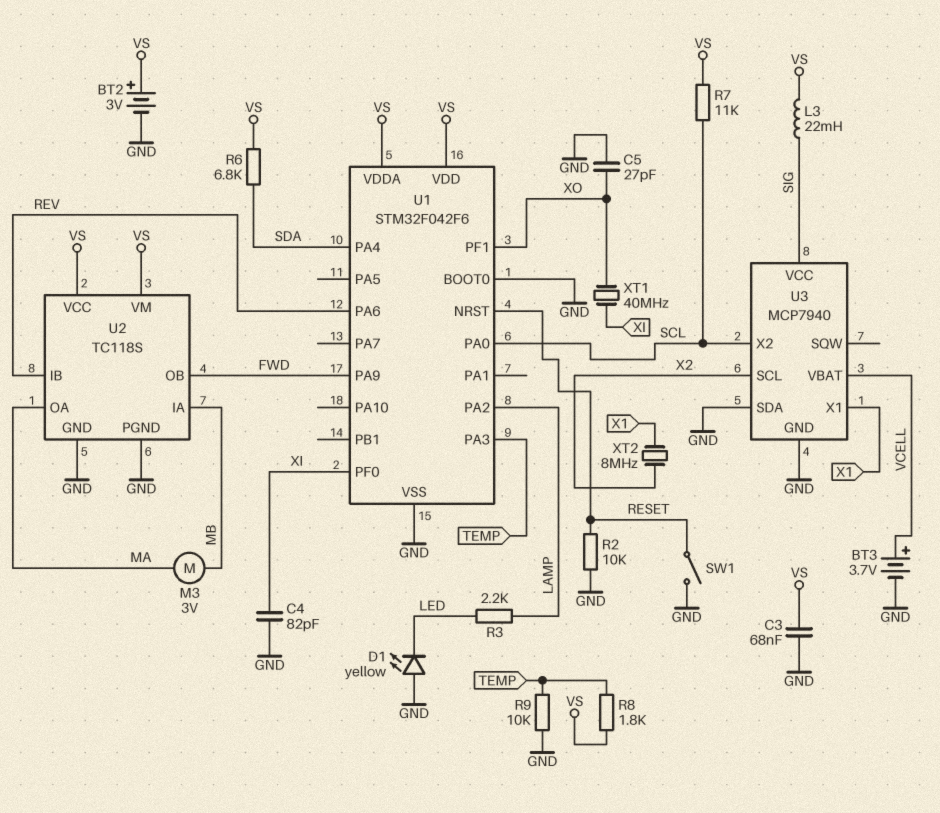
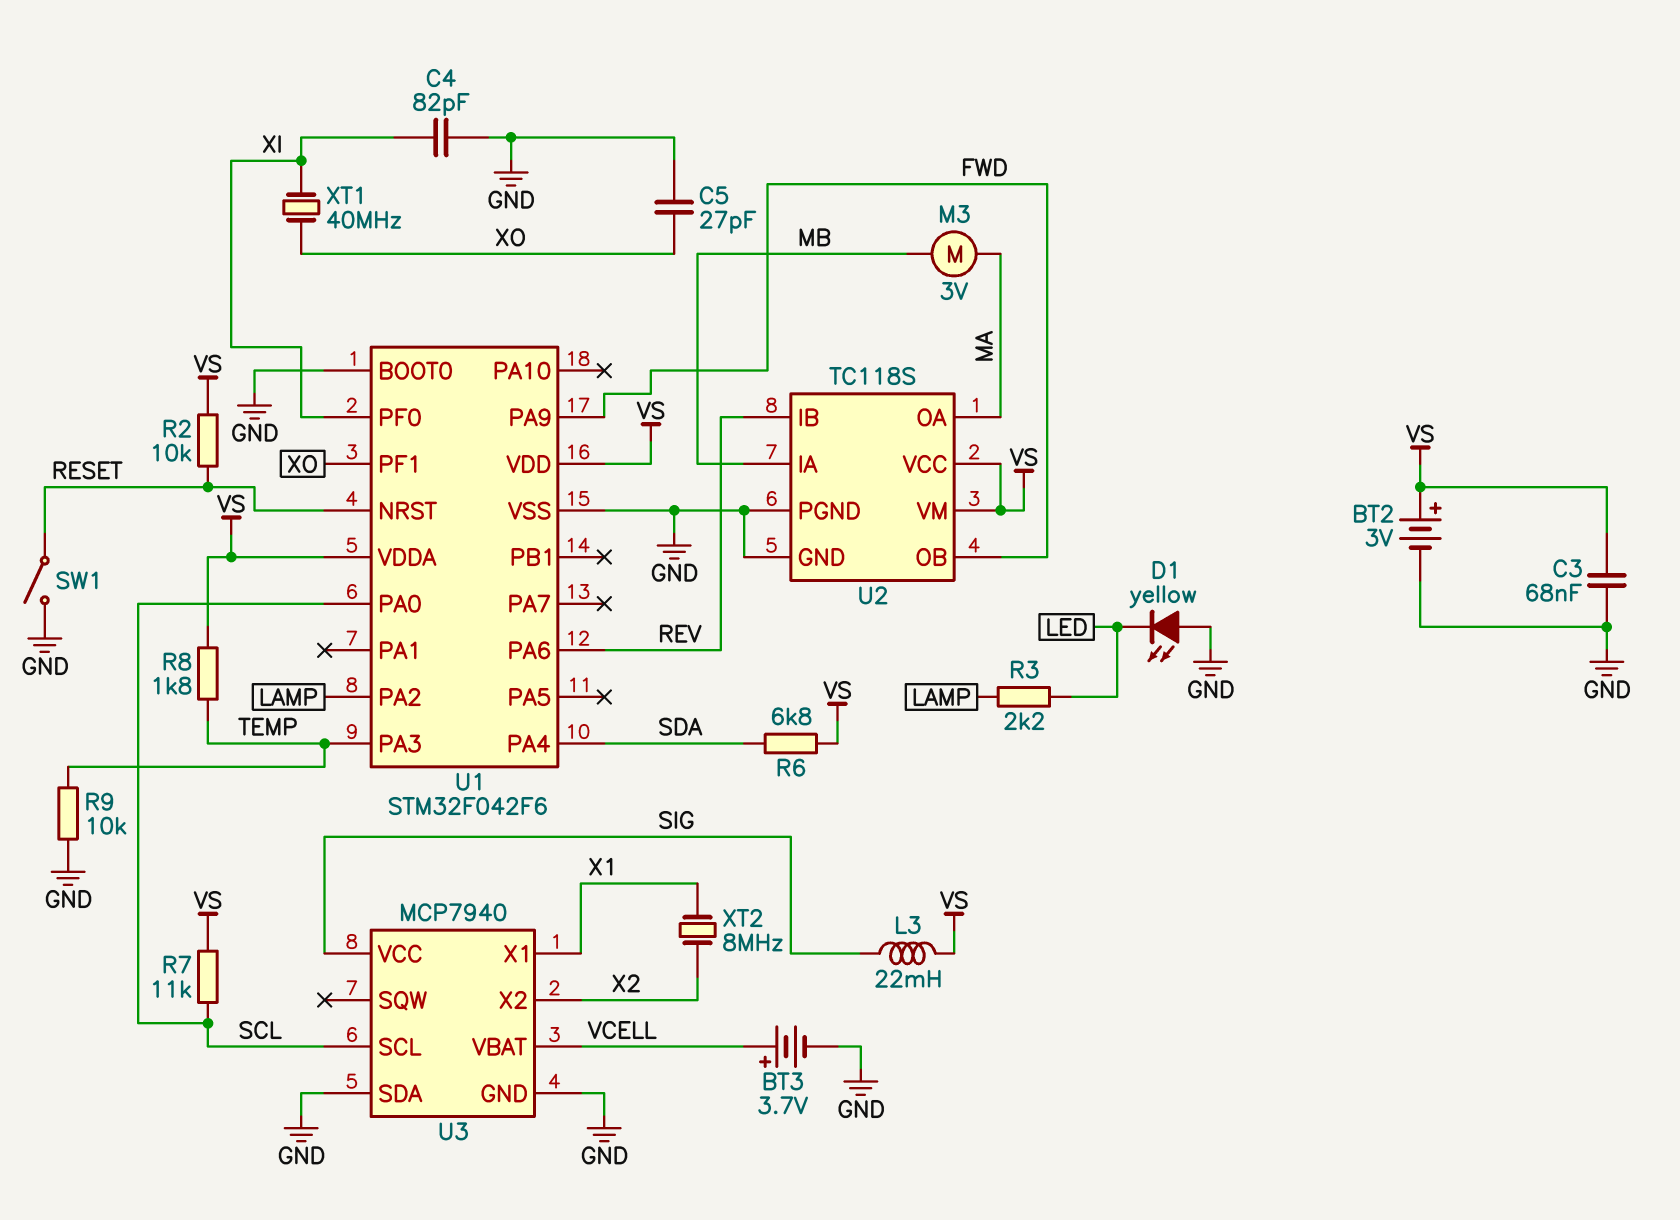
R2: 10k (GND, RESET) -> 10k (RESET, VS)
U3 pin SCL: X2 -> SCL
U3 pin X2: SCL -> X2

